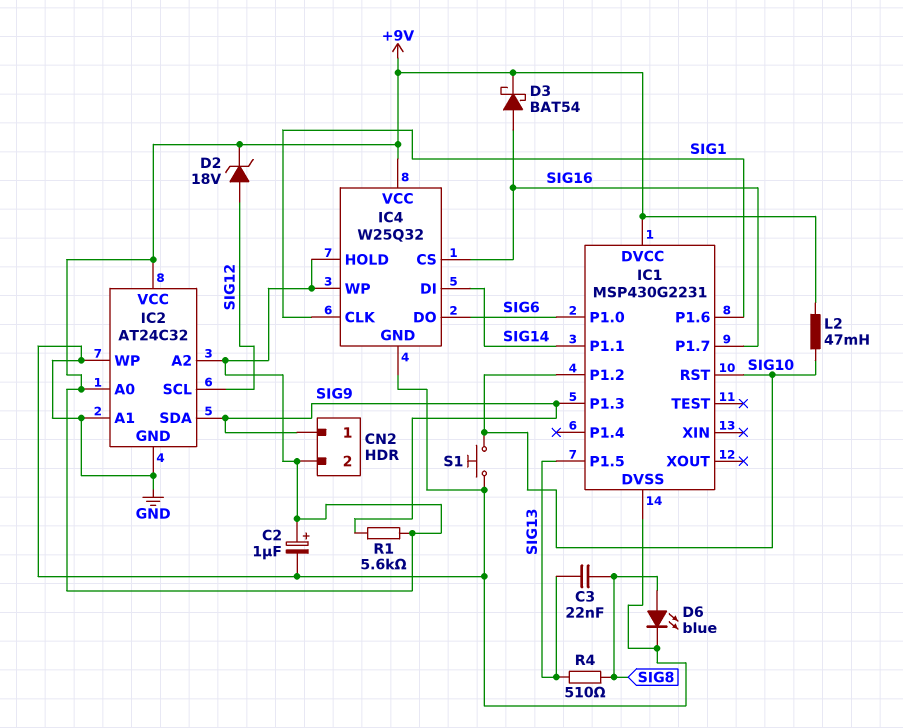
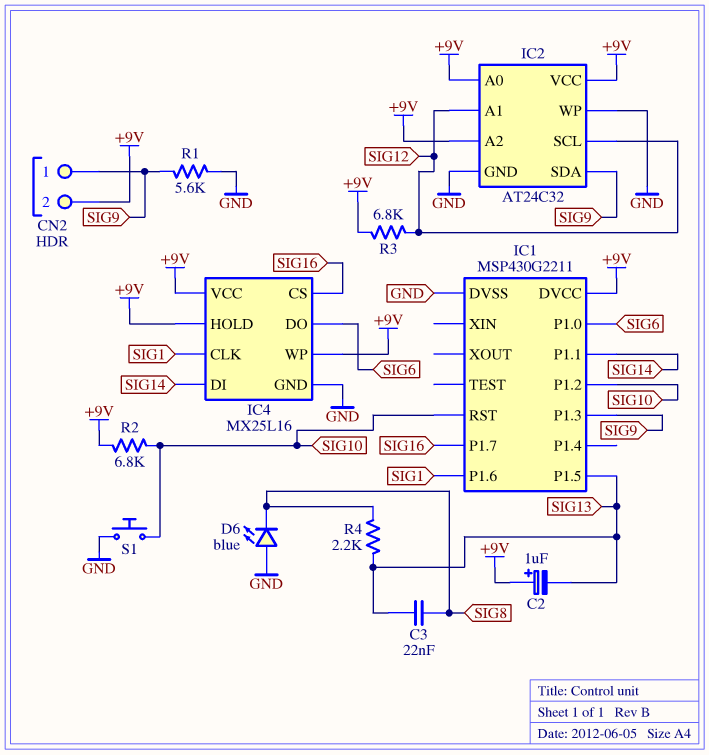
C2: 1uF (plus +9V, minus GND) -> 1uF (plus +9V, minus SIG13)
D2: zener 18V (A SIG12, K +9V) -> none
D3: schottky BAT54 (A SIG16, K +9V) -> none
D6: LED blue (A SIG8, K GND) -> LED blue (A GND, K SIG8)
IC1: MSP430G2231 -> MSP430G2211
IC2 pin A1: GND -> SIG12
IC4: W25Q32 -> MX25L16
L2: 47mH (+9V, SIG10) -> none
R1: 5.6k (+9V, SIG9) -> 5.6k (GND, SIG9)
R2: none -> 6.8k (+9V, SIG10)
R3: none -> 6.8k (+9V, SIG12)
R4: 510 (SIG8, SIG13) -> 2.2k (SIG8, SIG13)

